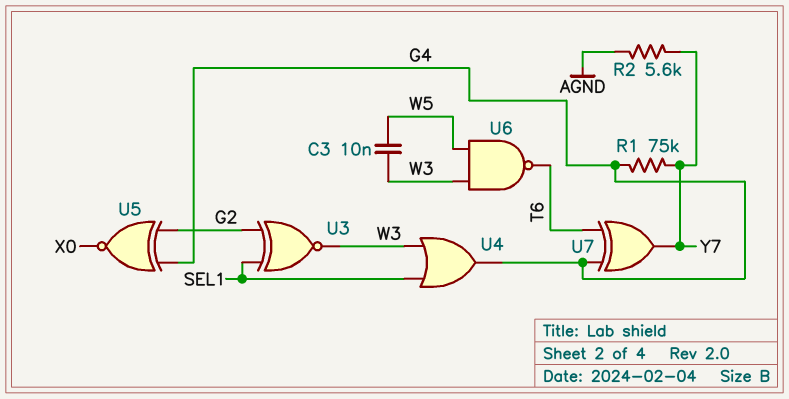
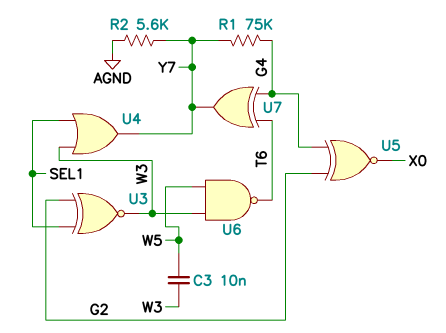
U4: OR (in SEL1, in W3, out G4) -> OR (in SEL1, in W3, out Y7)

